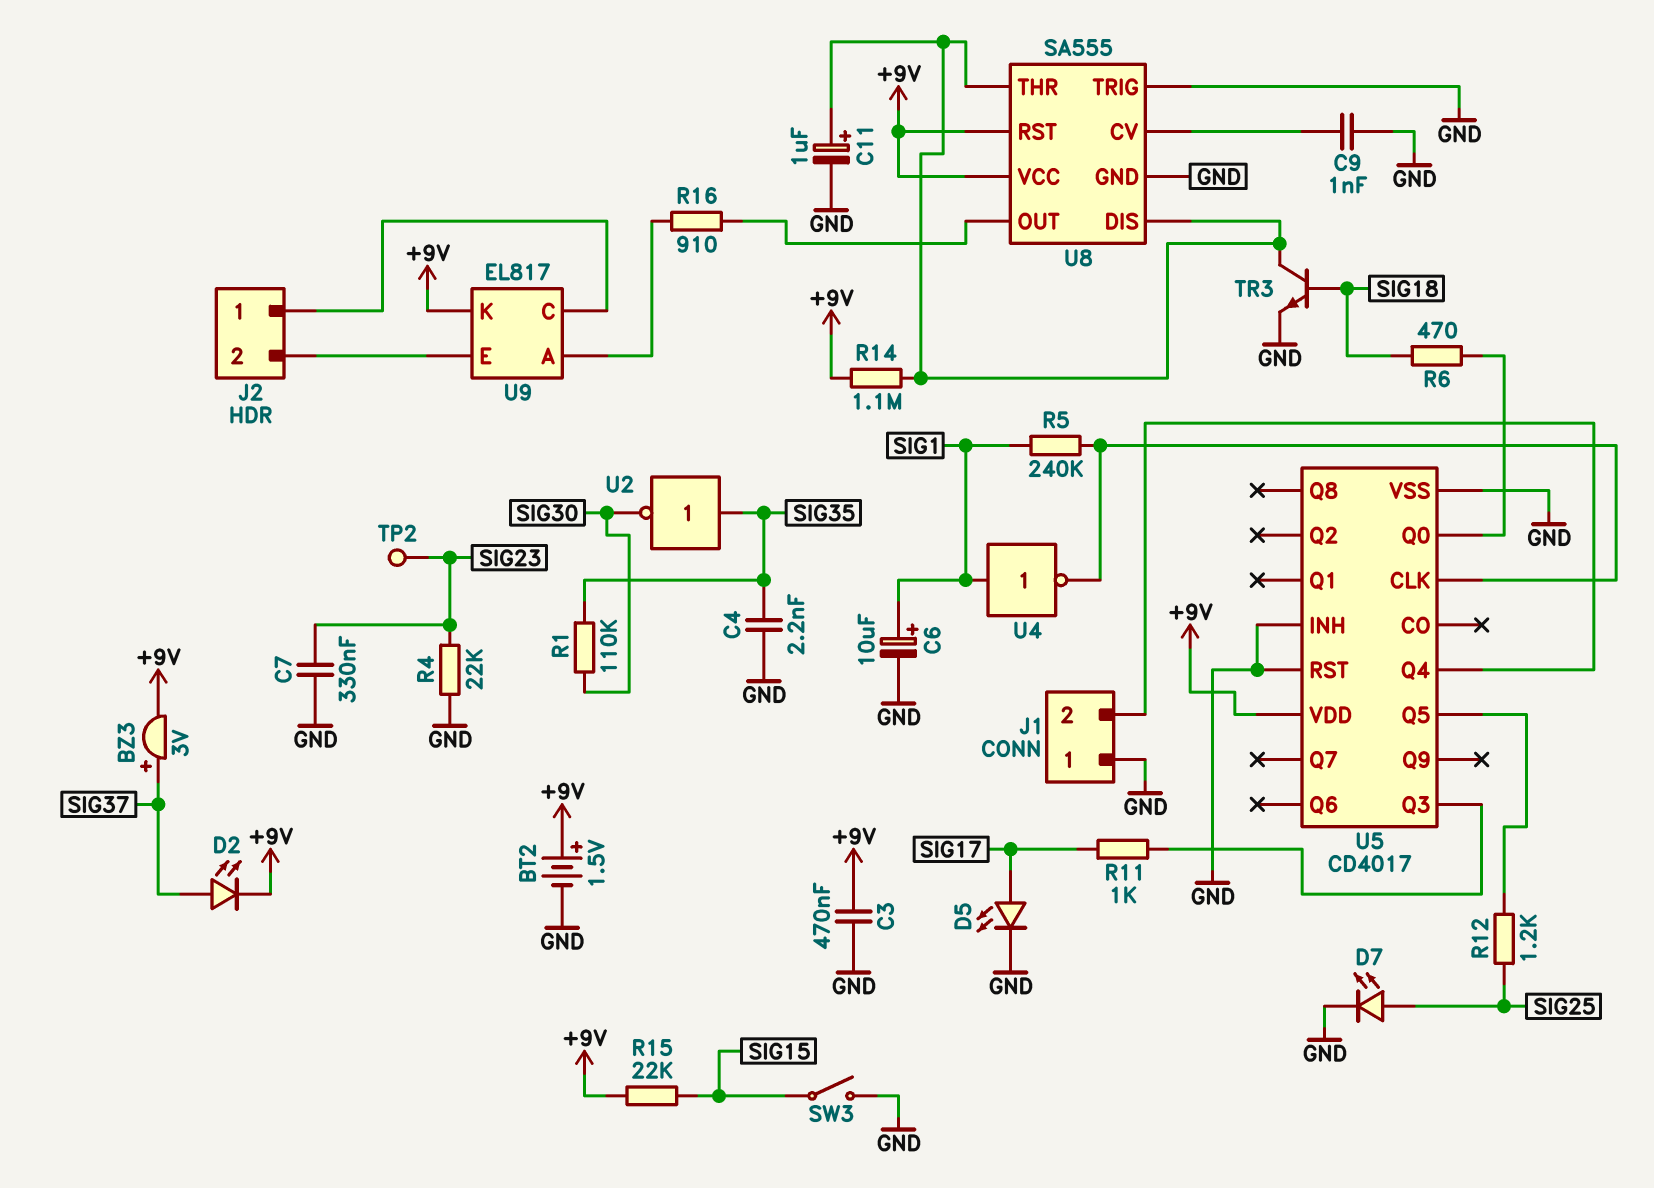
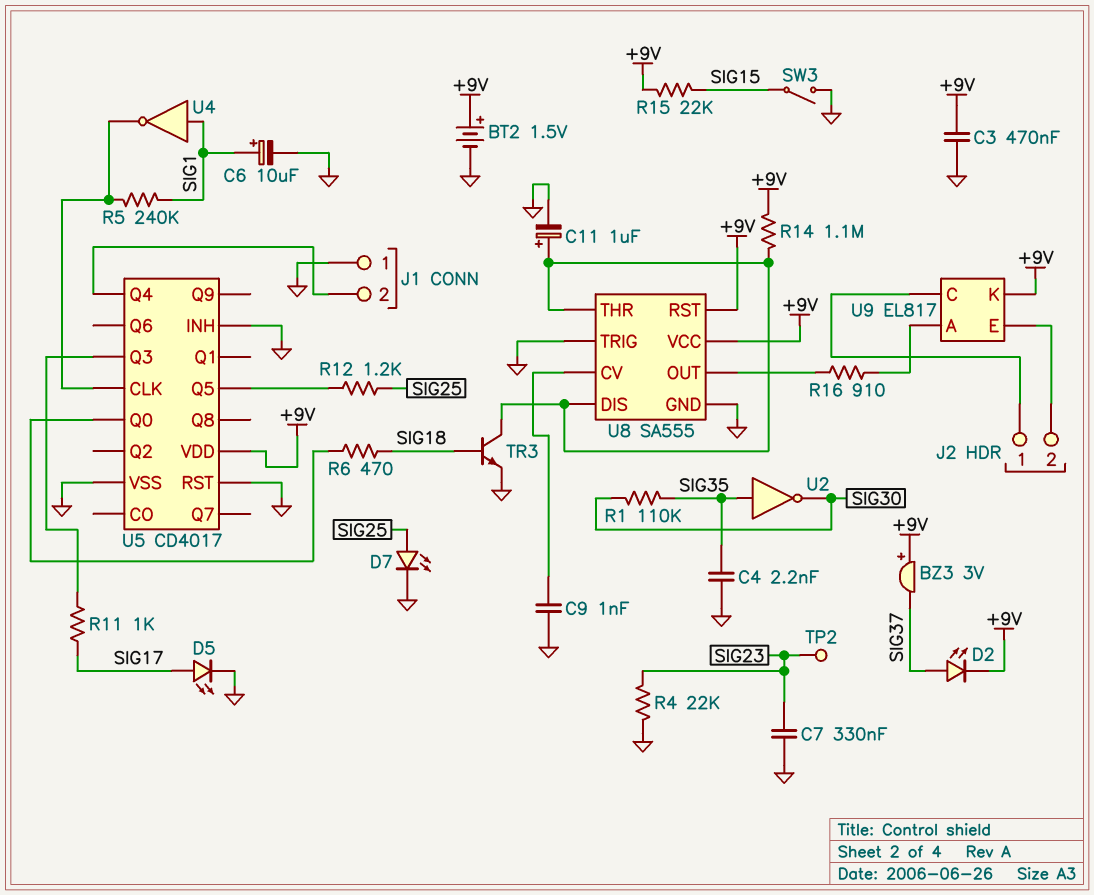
BZ3: buzzer 3V (plus SIG37, minus +9V) -> buzzer 3V (plus +9V, minus SIG37)

